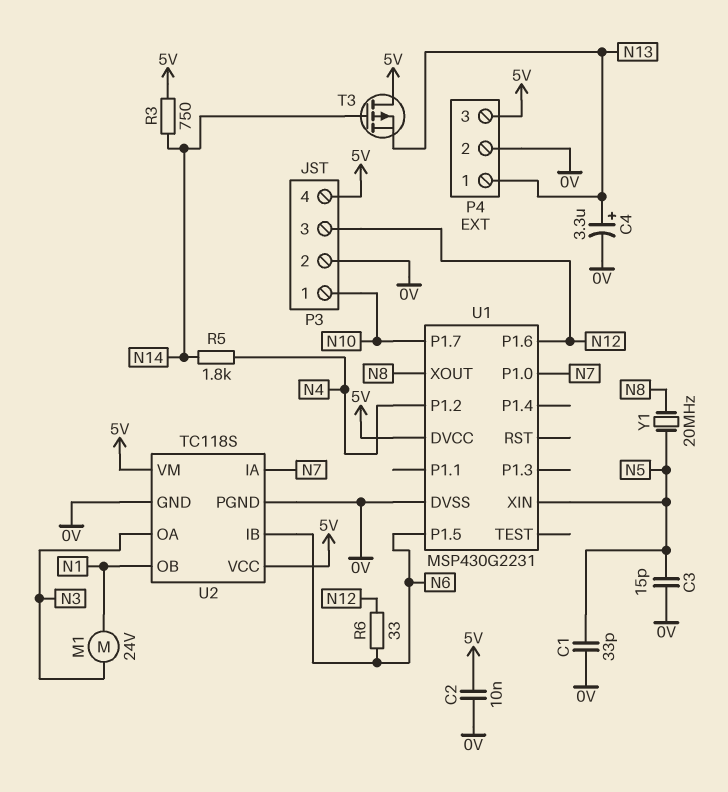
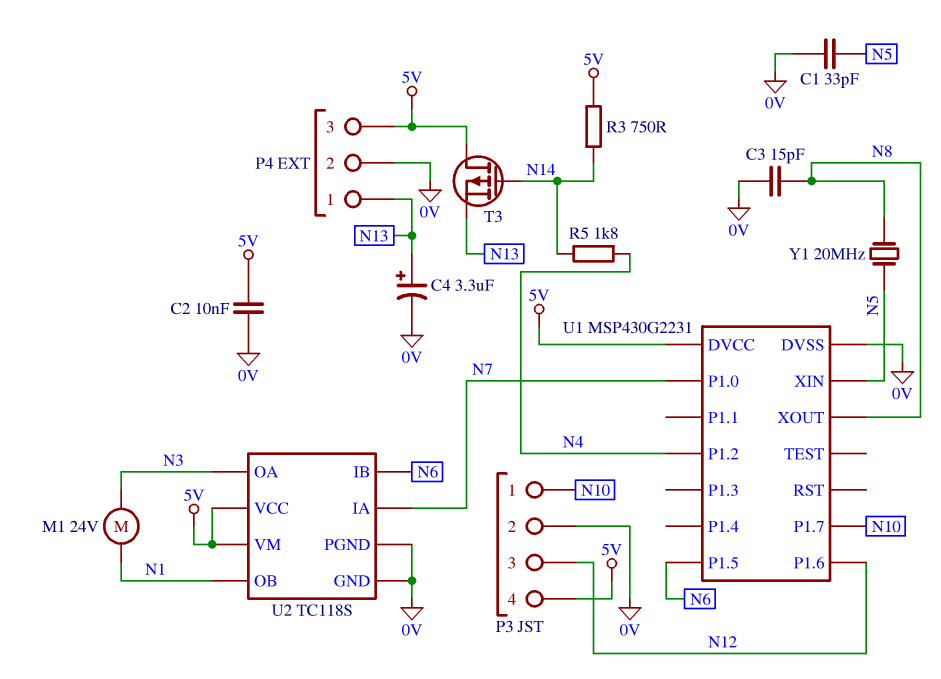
C3: 15pF (0V, N5) -> 15pF (0V, N8)
R6: 33 (N6, N12) -> none

